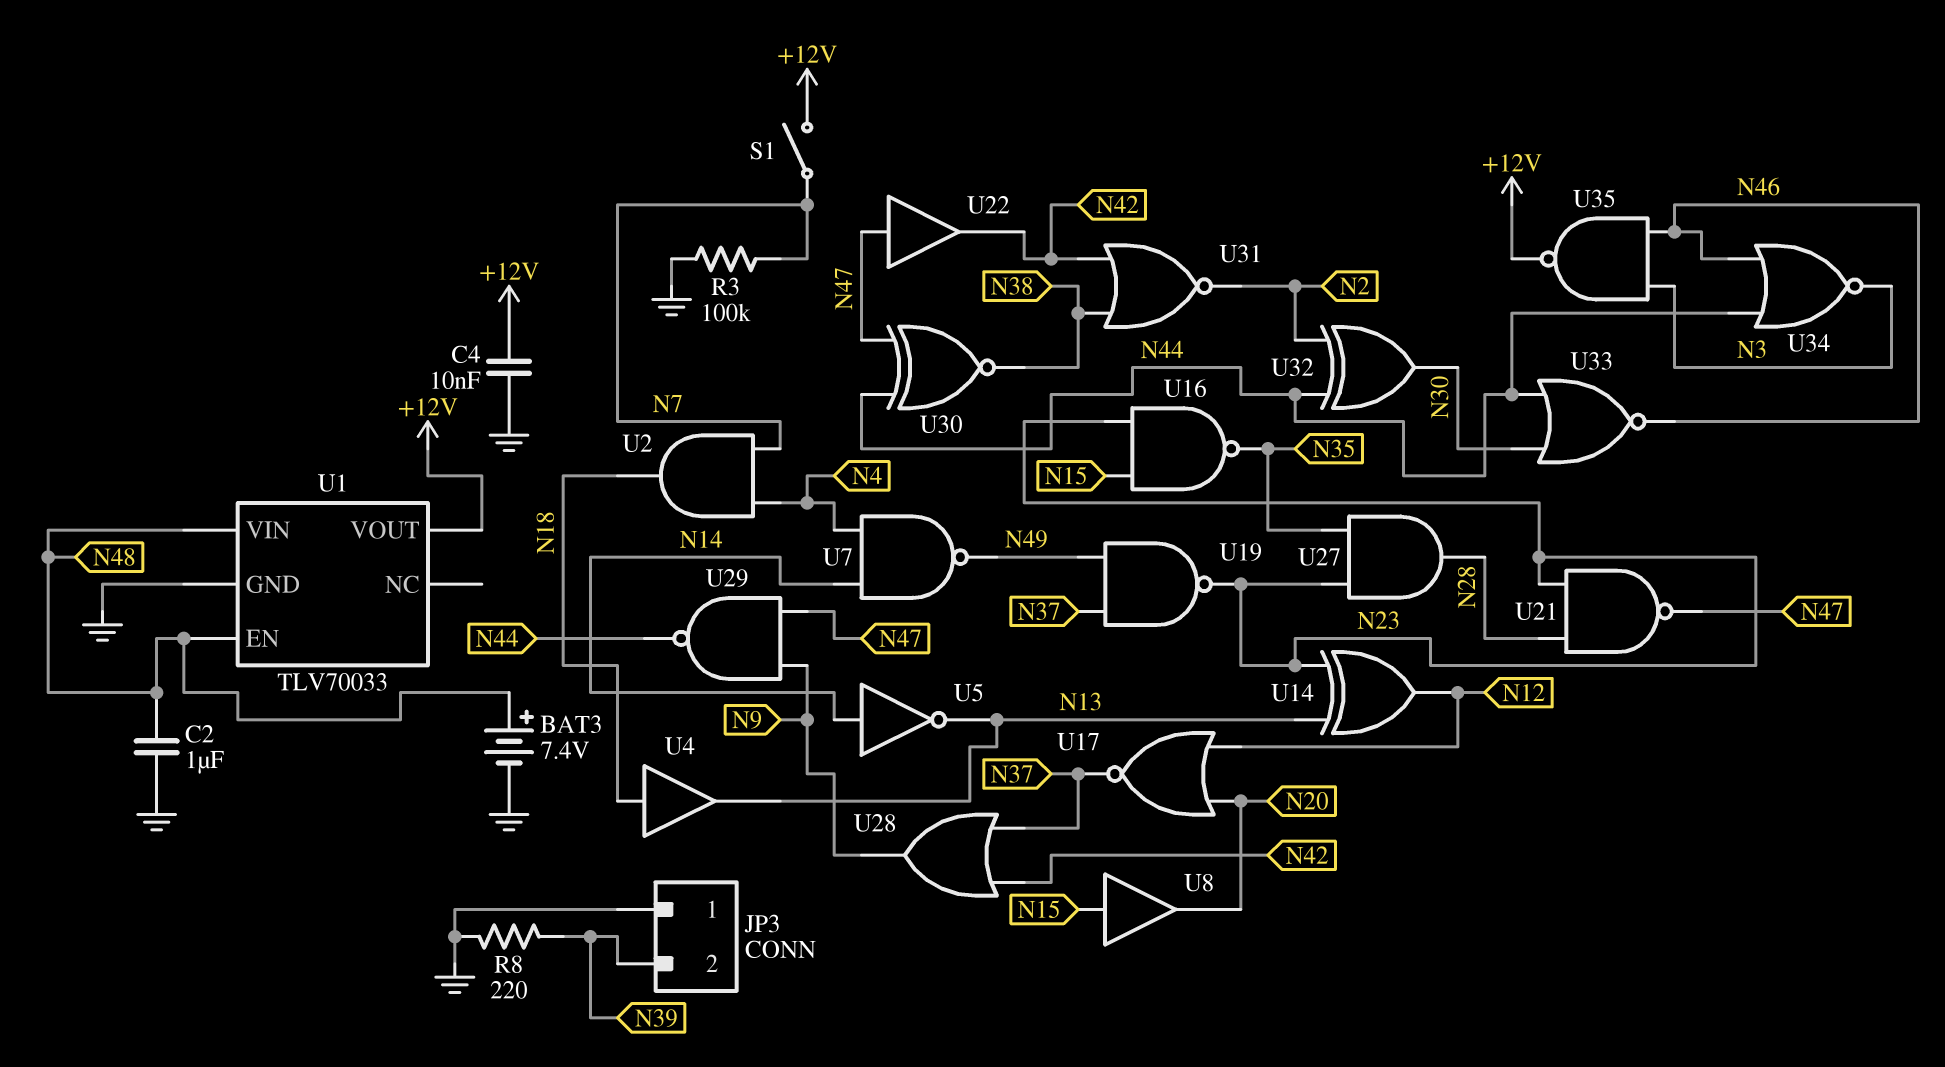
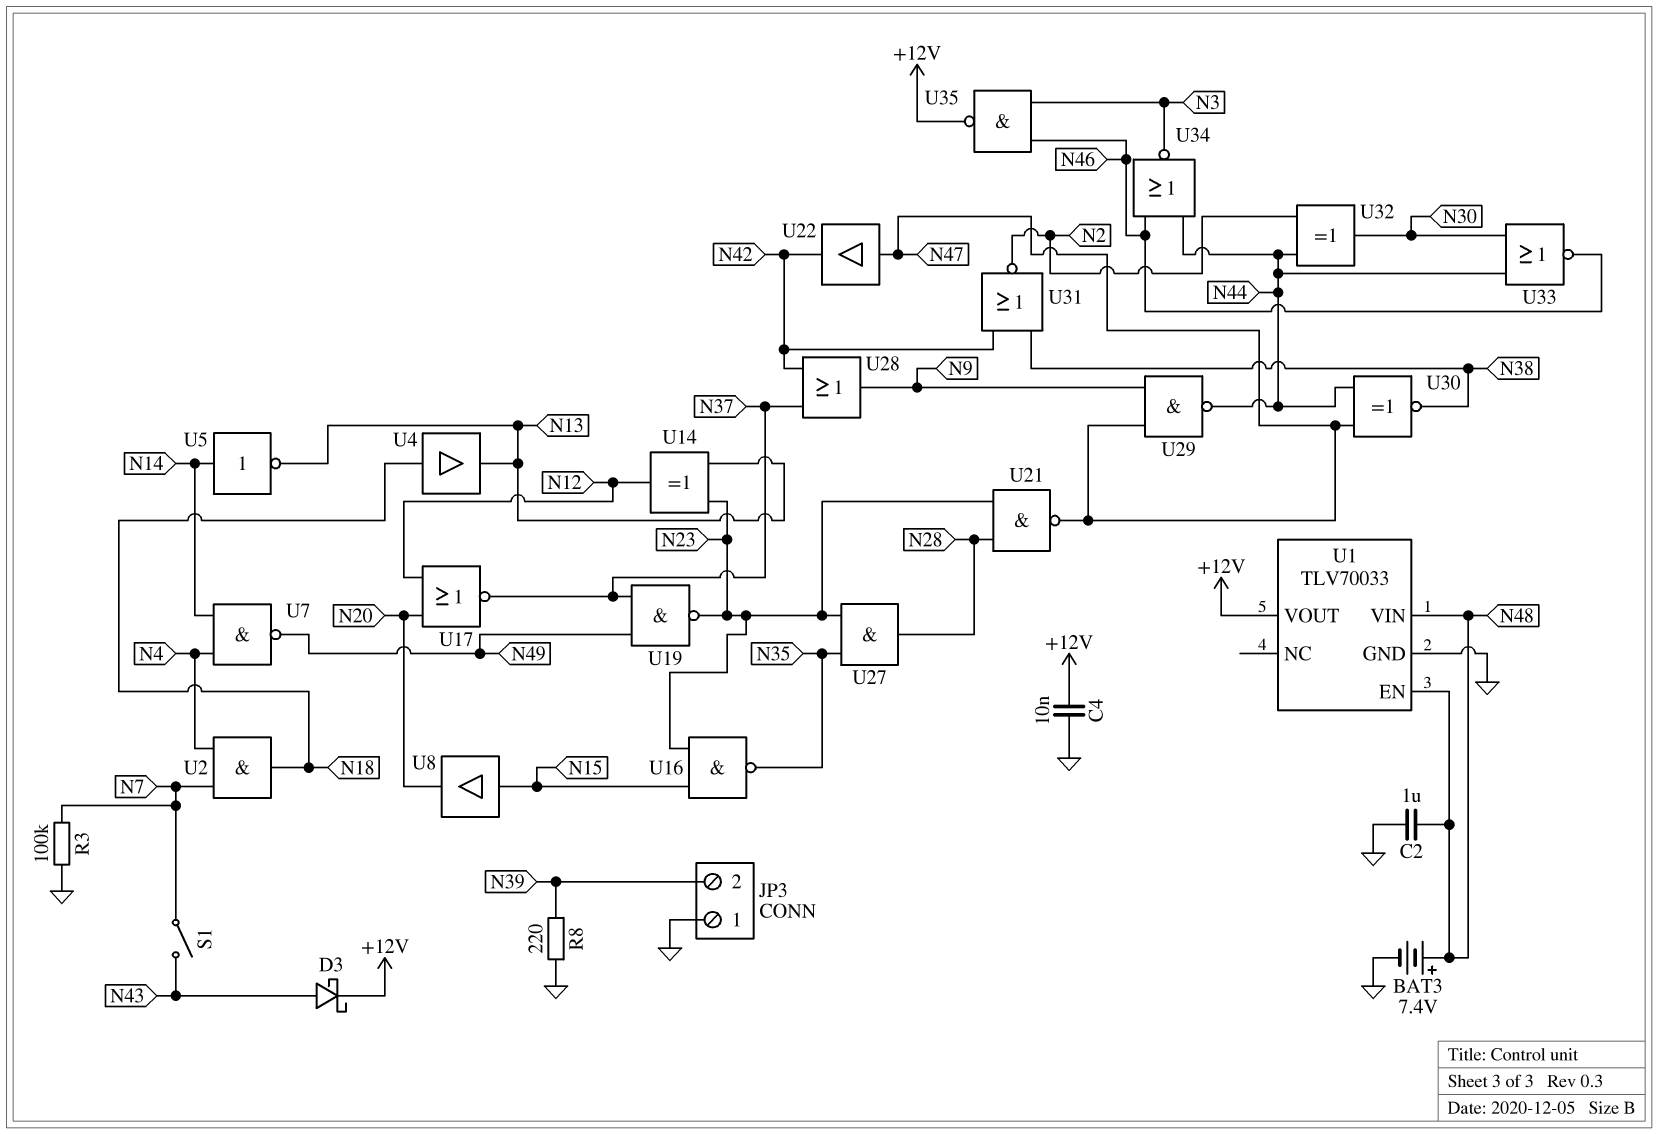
D3: none -> schottky (A N43, K +12V)
S1: switch (+12V, N7) -> switch (N7, N43)

